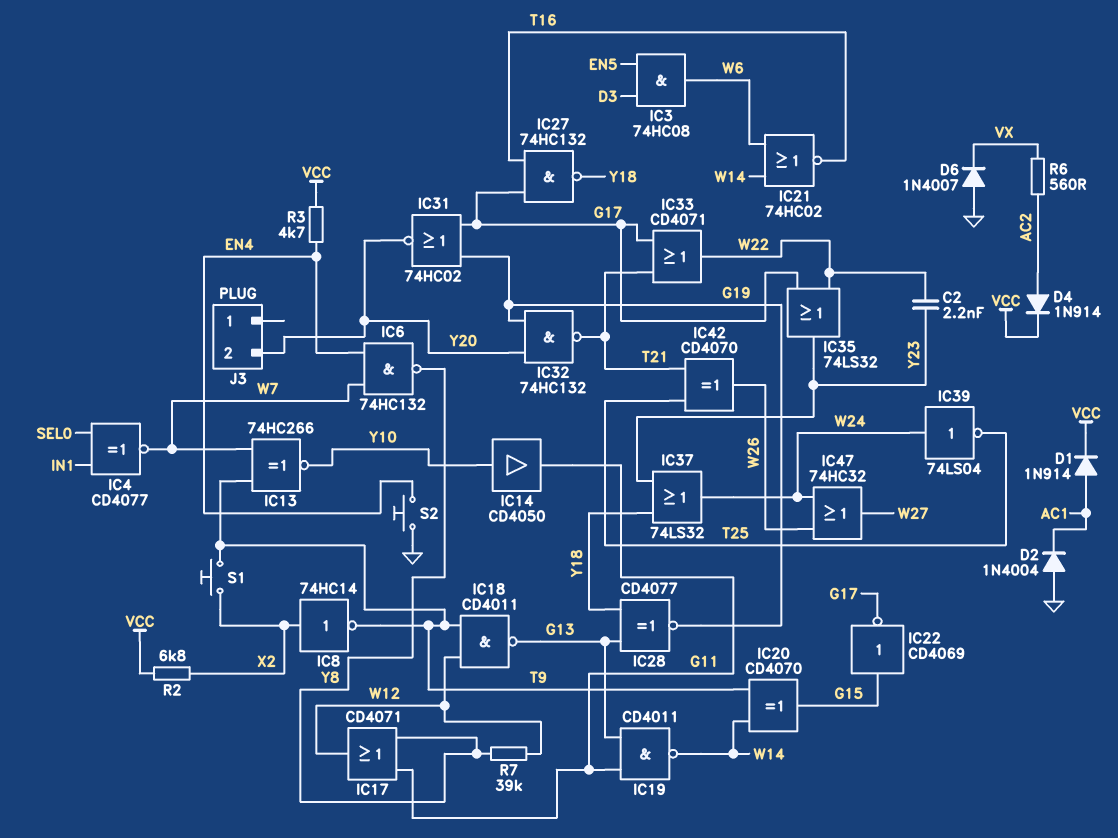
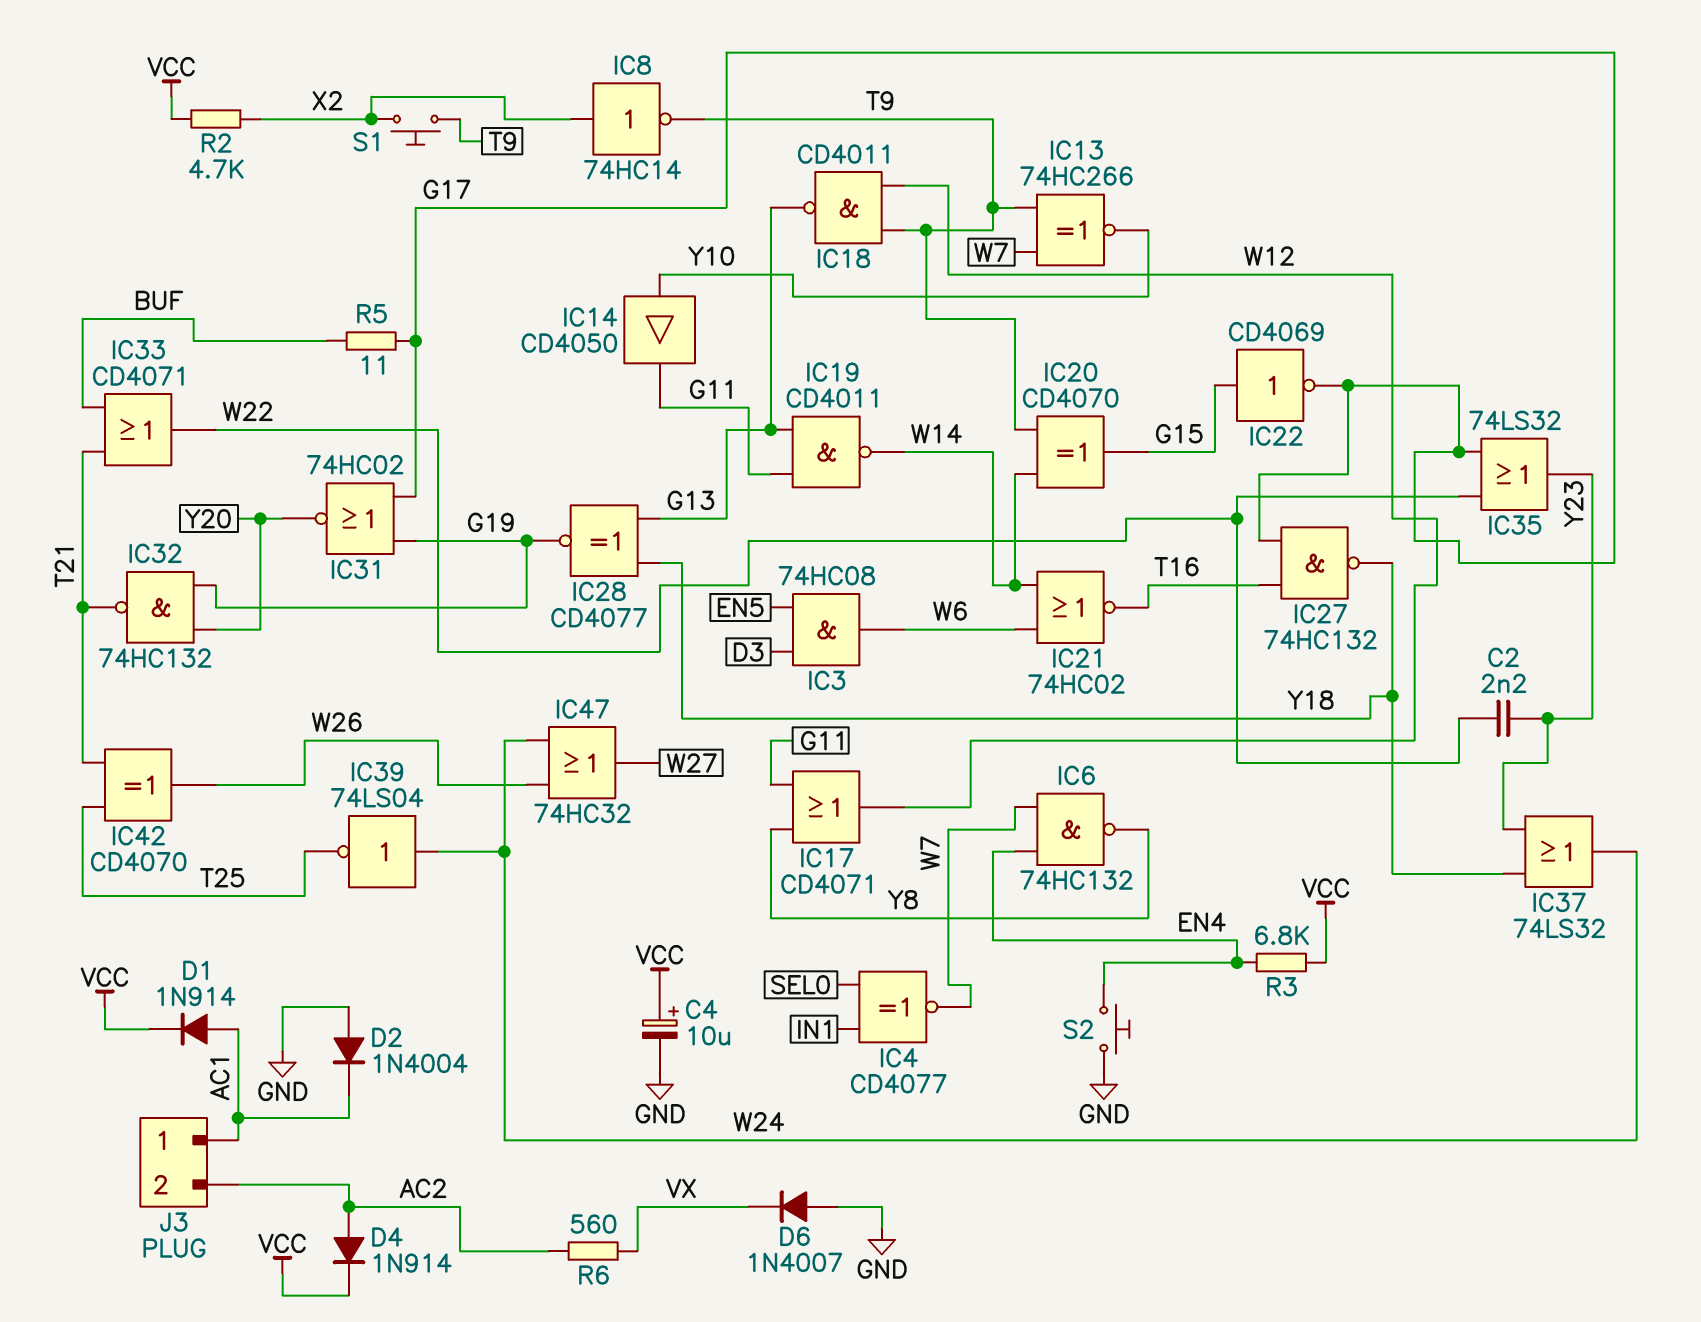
C4: none -> 10uF (plus VCC, minus GND)
IC33: OR CD4071 (in G17, in T21, out W22) -> OR CD4071 (in BUF, in T21, out W22)
J3 pin 1: none -> AC1
J3 pin 2: Y20 -> AC2
R2: 6.8k (VCC, X2) -> 4.7k (VCC, X2)
R3: 4.7k (EN4, VCC) -> 6.8k (EN4, VCC)
R5: none -> 11 (BUF, G17)
R7: 39k (W12, Y8) -> none

